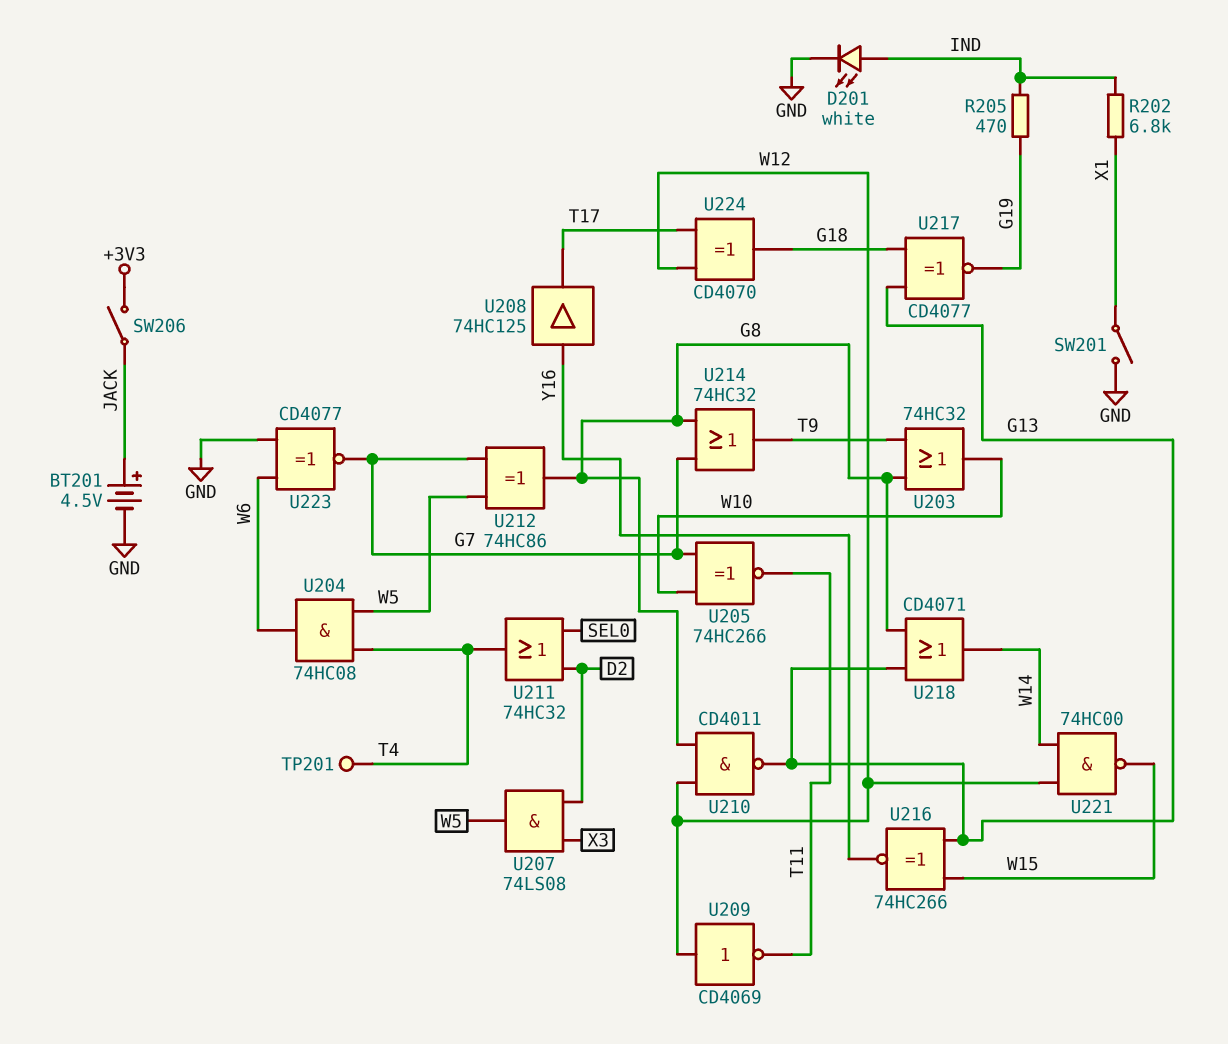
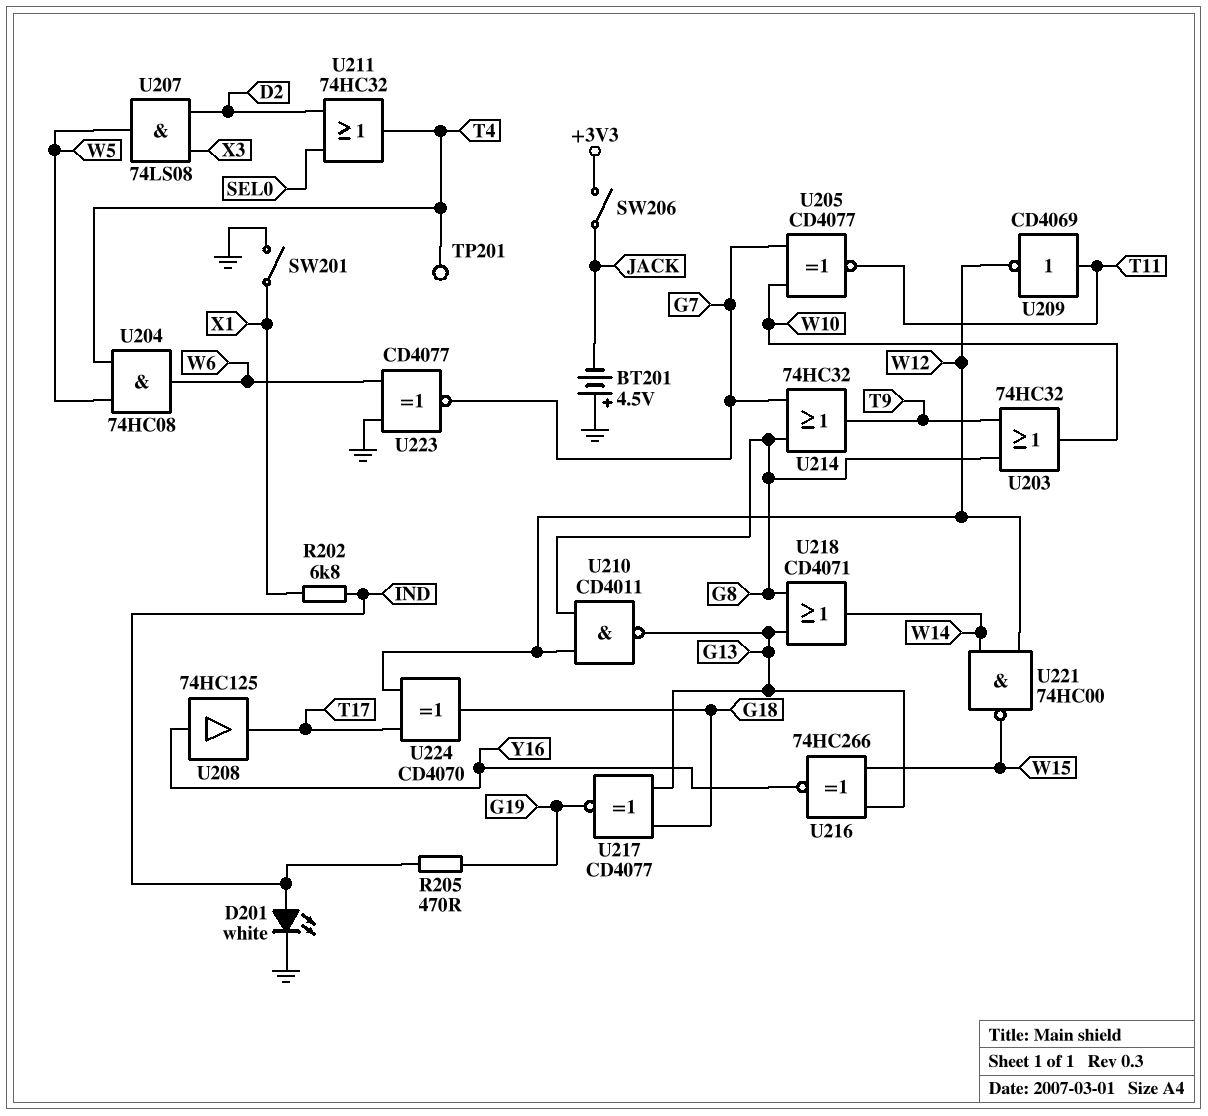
BT201: 4.5V (plus JACK, minus GND) -> 4.5V (plus GND, minus JACK)
U205: XNOR 74HC266 (in G7, in W10, out T11) -> XNOR CD4077 (in G7, in W10, out T11)
U209: NOT CD4069 (in W12, out T11) -> NOT CD4069 (in T11, out W12)
U212: XOR 74HC86 (in G7, in W5, out G8) -> none

